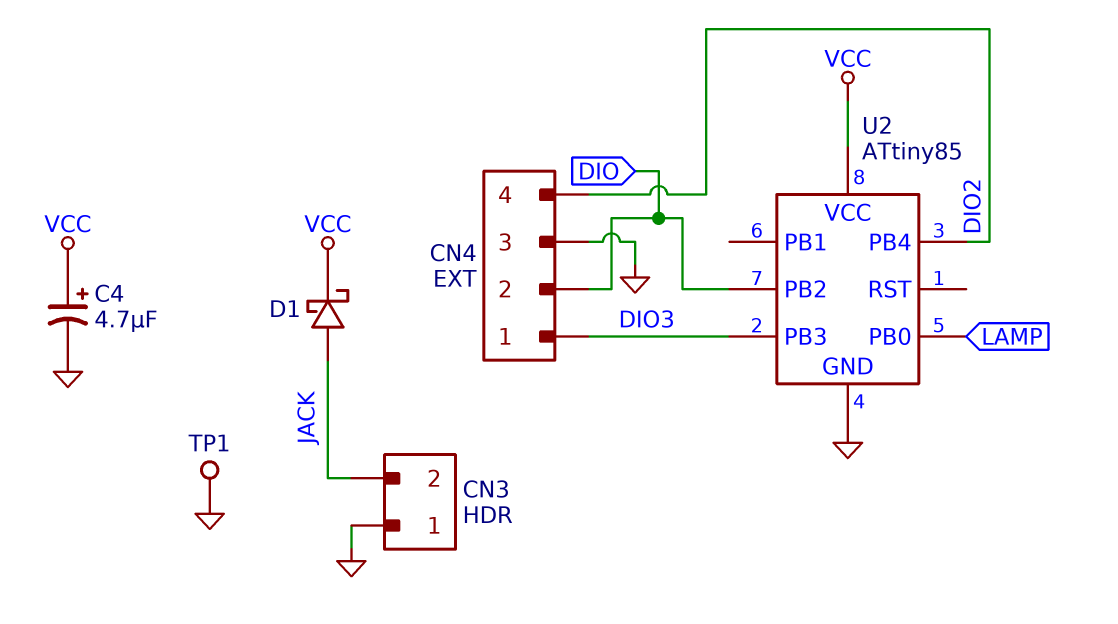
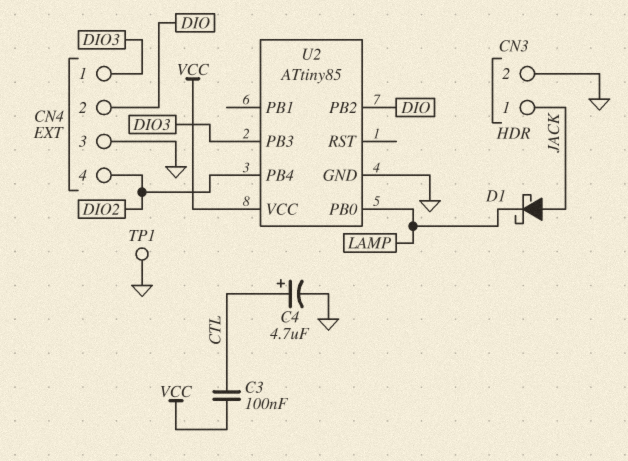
C3: none -> 100nF (CTL, VCC)
C4: 4.7uF (plus VCC, minus GND) -> 4.7uF (plus CTL, minus GND)
CN3 pin 1: GND -> JACK
CN3 pin 2: JACK -> GND
D1: schottky (A JACK, K VCC) -> schottky (A JACK, K LAMP)

